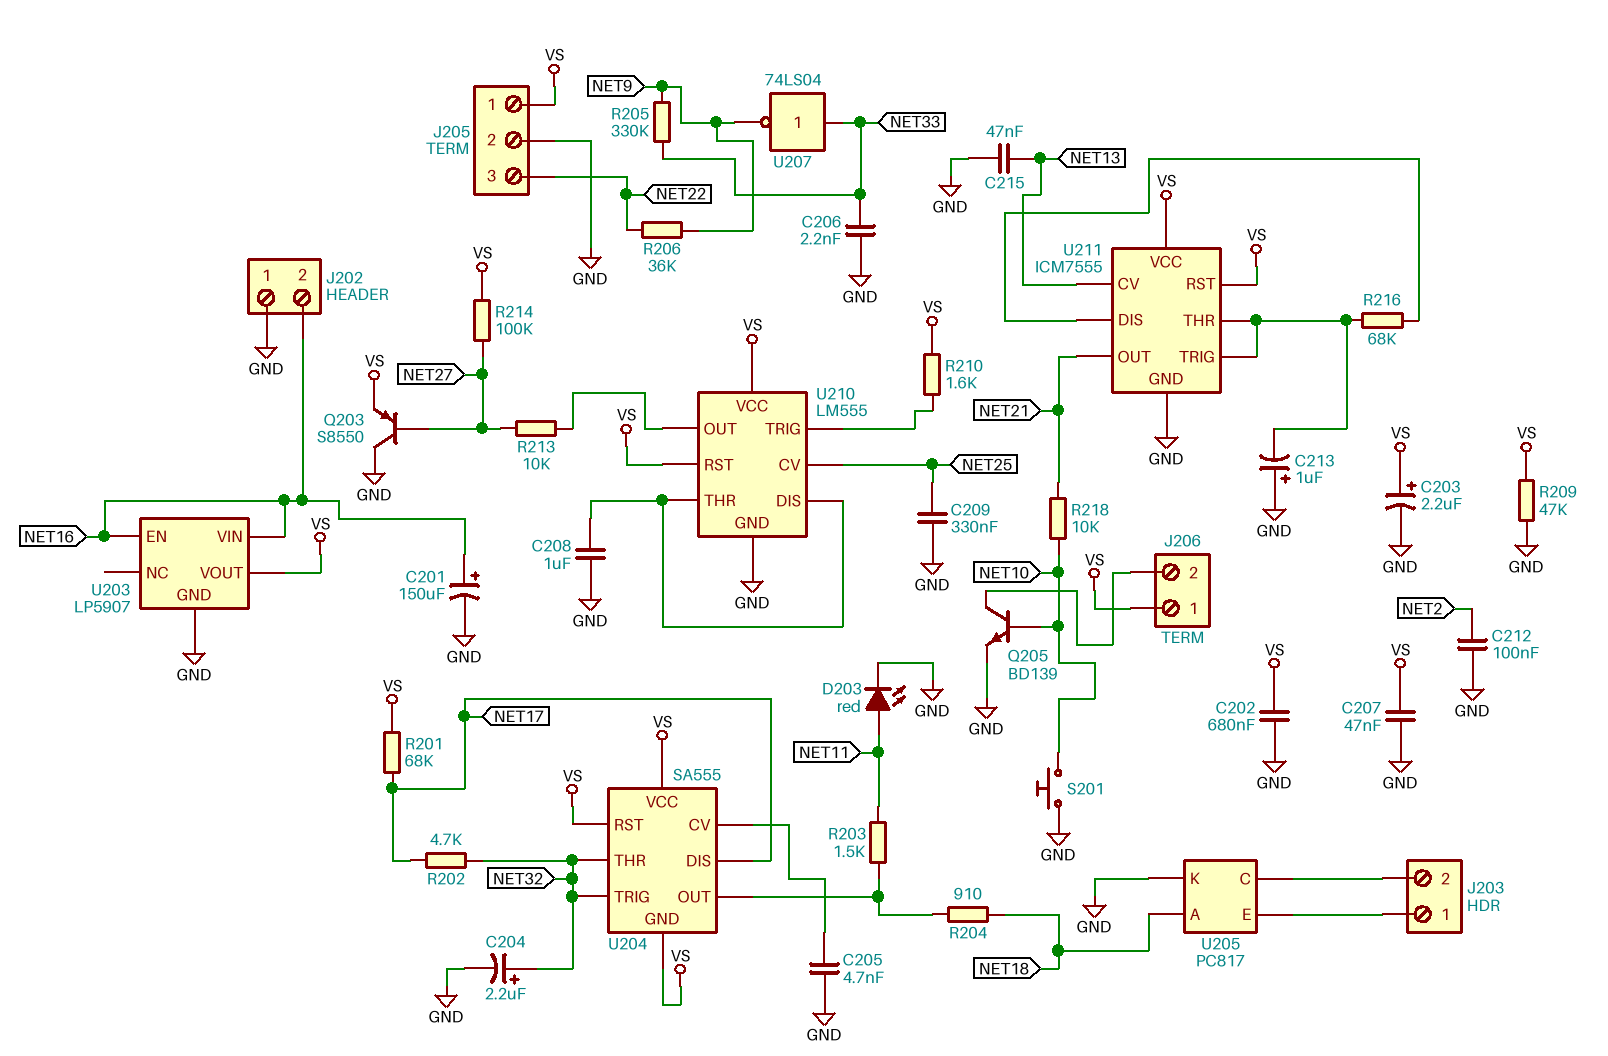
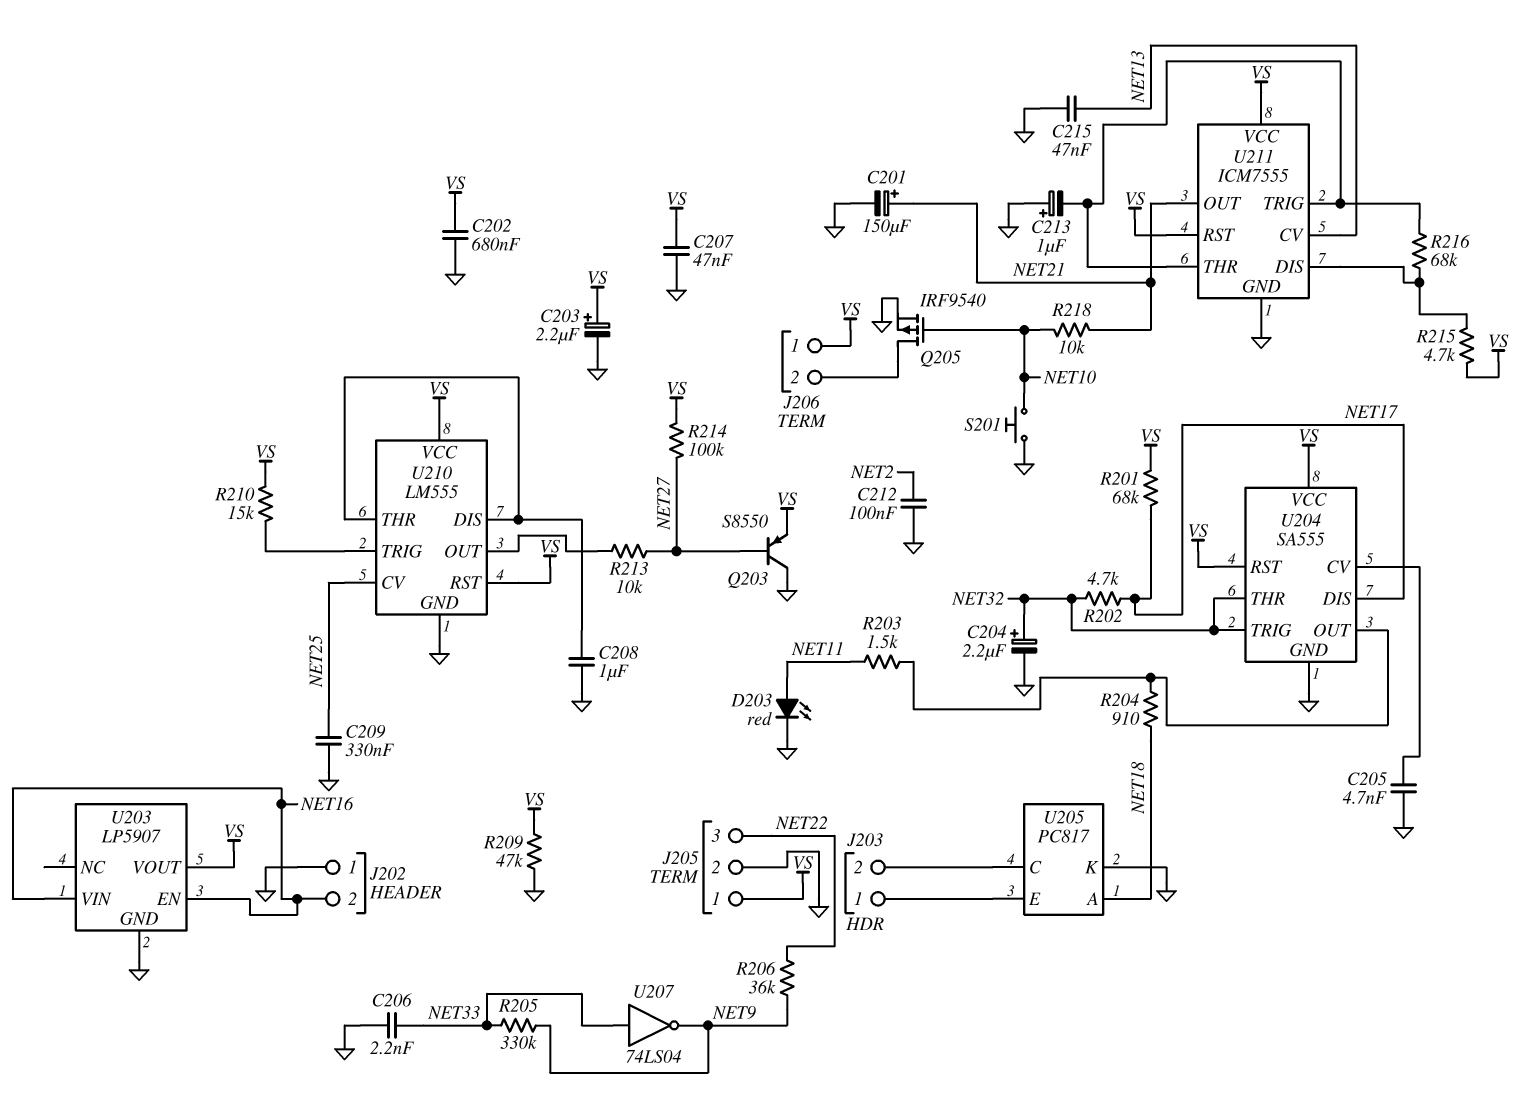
C201: 150uF (plus NET16, minus GND) -> 150uF (plus NET21, minus GND)
Q205: NPN BD139 (B NET10, C J206/2, E GND) -> PMOS IRF9540 (G NET10, D J206/2, S GND)
R210: 1.6k (U210/TRIG, VS) -> 15k (U210/TRIG, VS)
R215: none -> 4.7k (U211/DIS, VS)
U204 pin GND: VS -> GND

